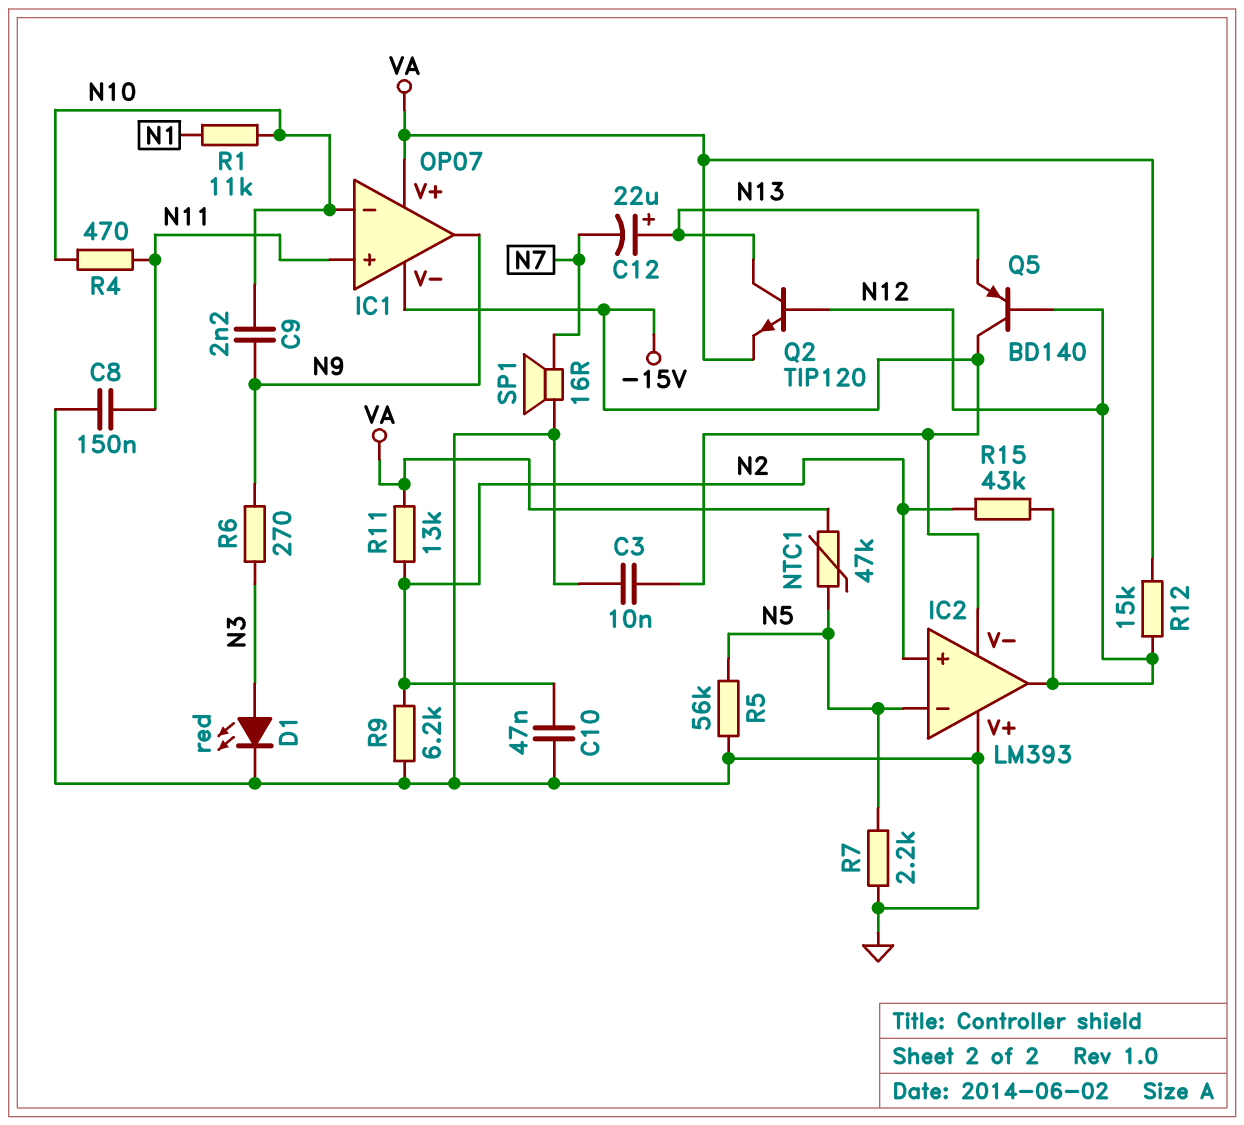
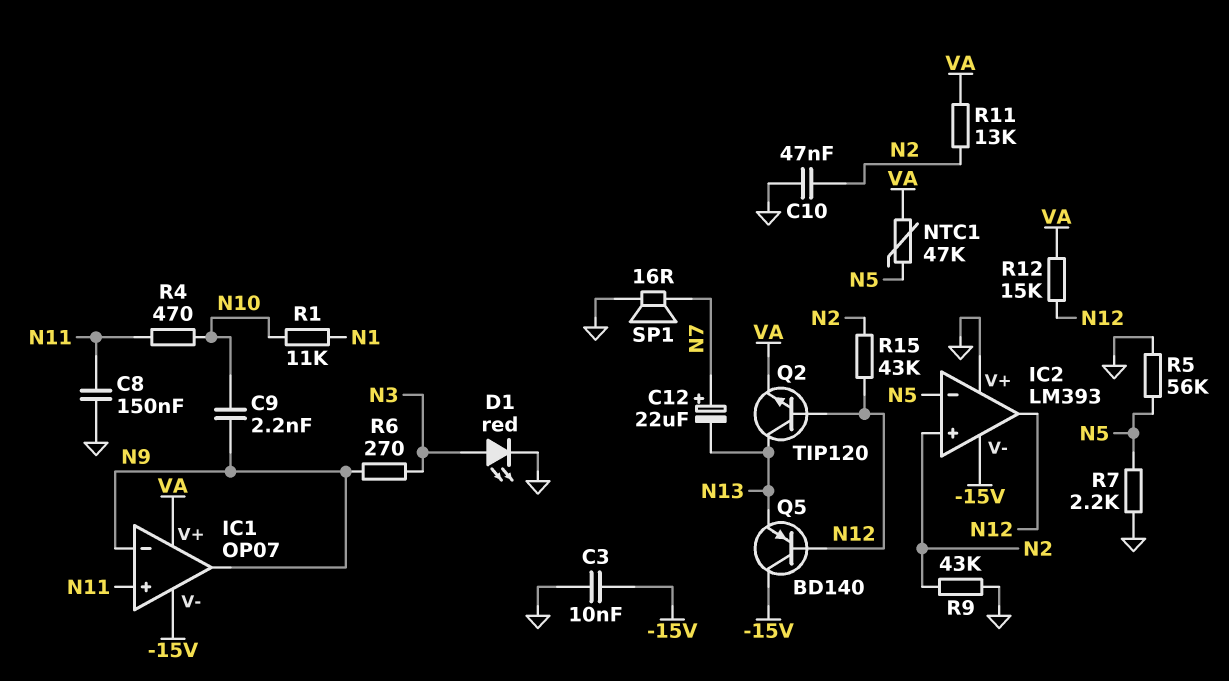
C12: 22uF (plus N13, minus N7) -> 22uF (plus N7, minus N13)
IC1 pin in-: N10 -> N9
R9: 6.2k (GND, N2) -> 43k (GND, N2)

